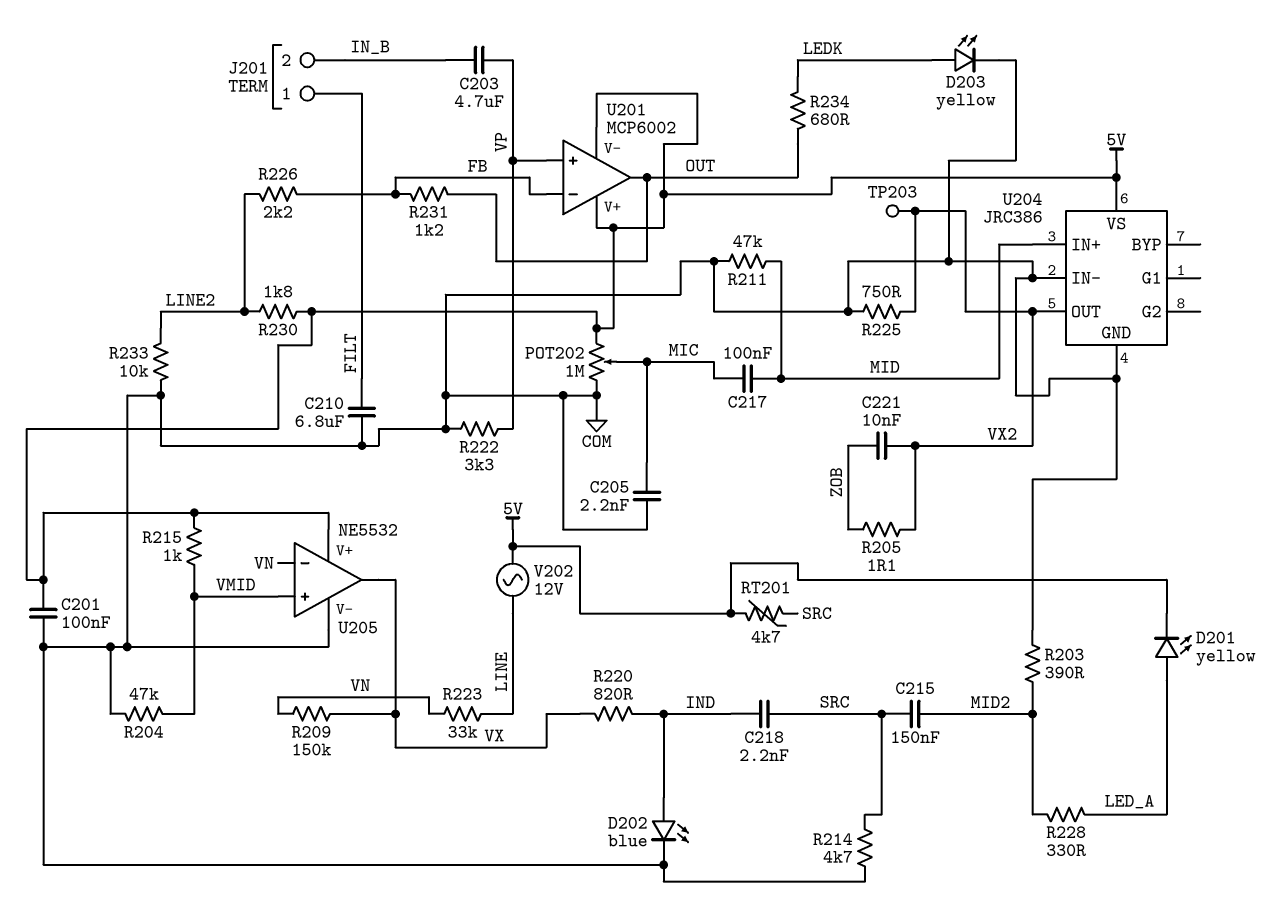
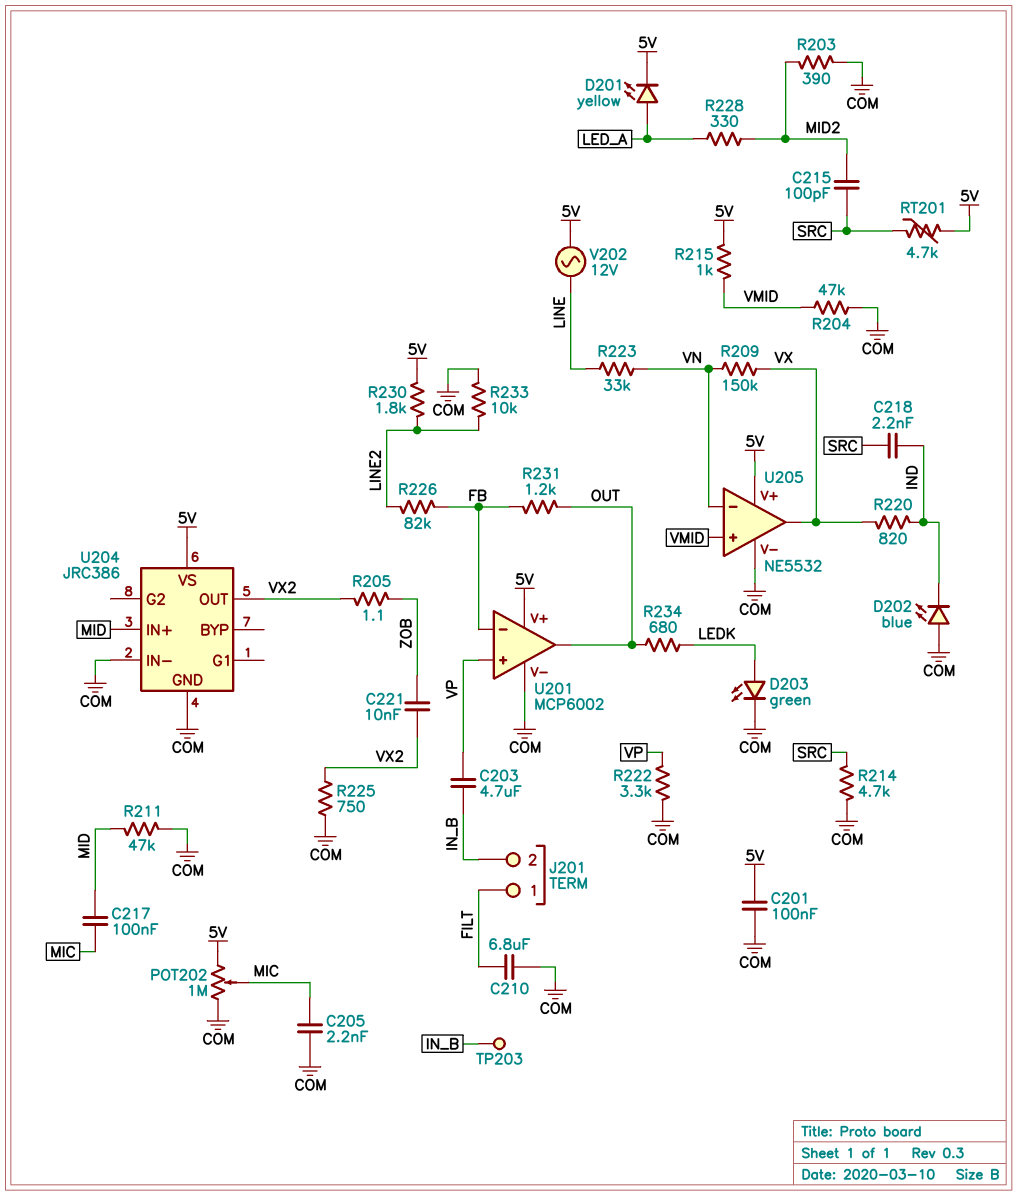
C215: 150nF (MID2, SRC) -> 100pF (MID2, SRC)
D202: LED blue (A IND, K COM) -> LED blue (A COM, K IND)
D203: LED yellow (A LEDK, K COM) -> LED green (A LEDK, K COM)
R226: 2.2k (FB, LINE2) -> 82k (FB, LINE2)
TP203: test point (VX2) -> test point (IN_B)
U201 pin V-: 5V -> COM

